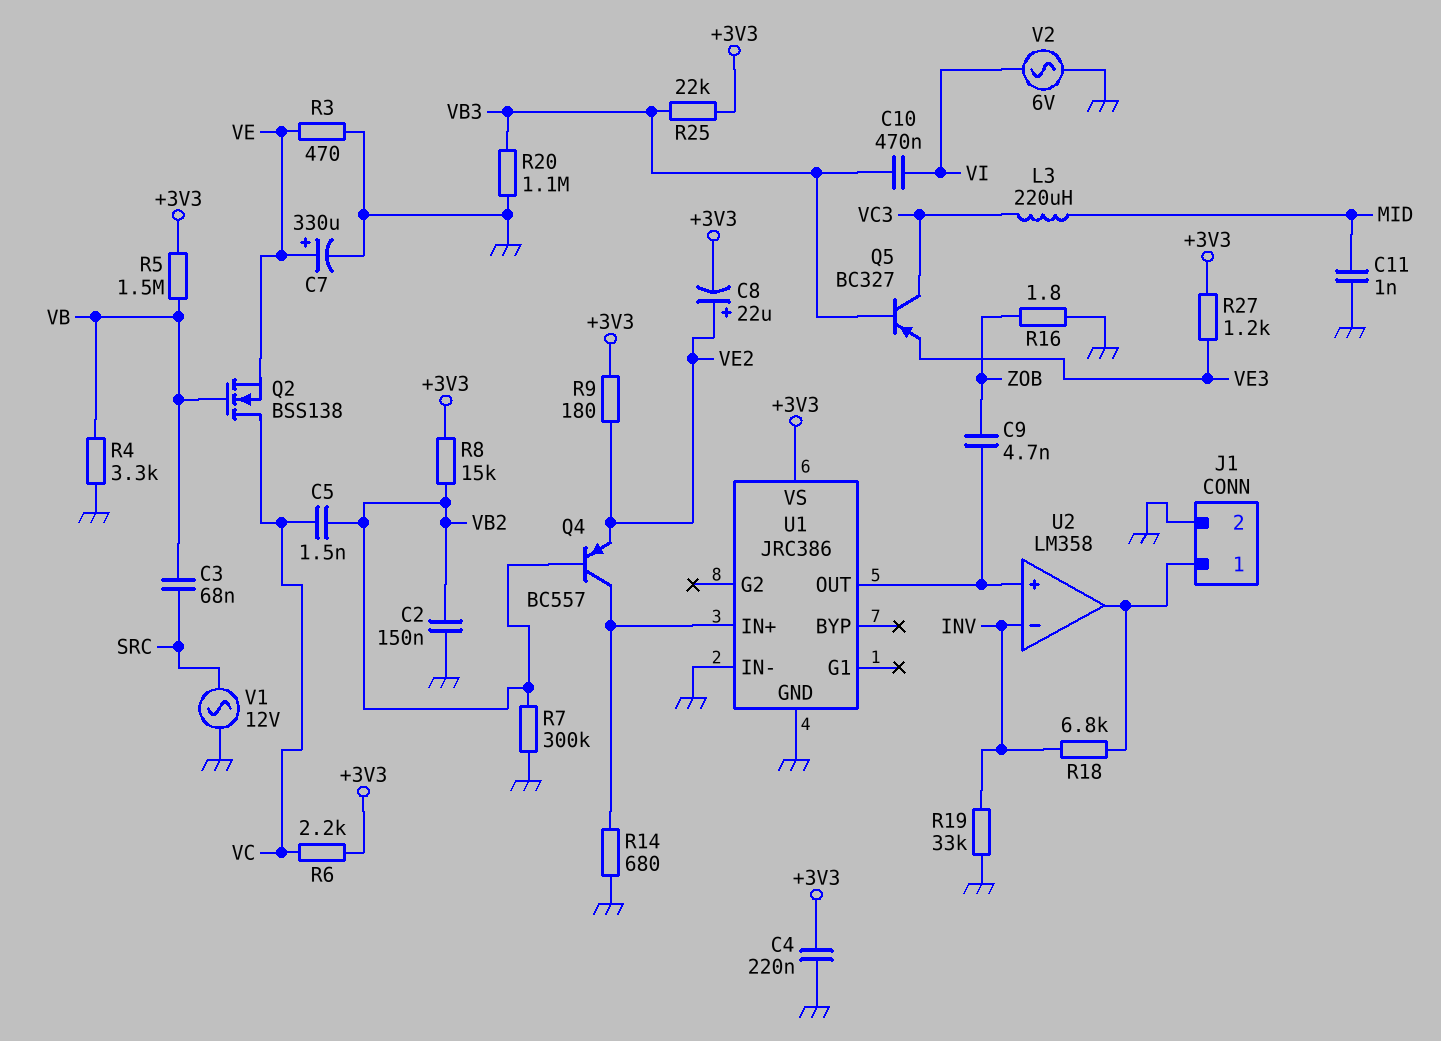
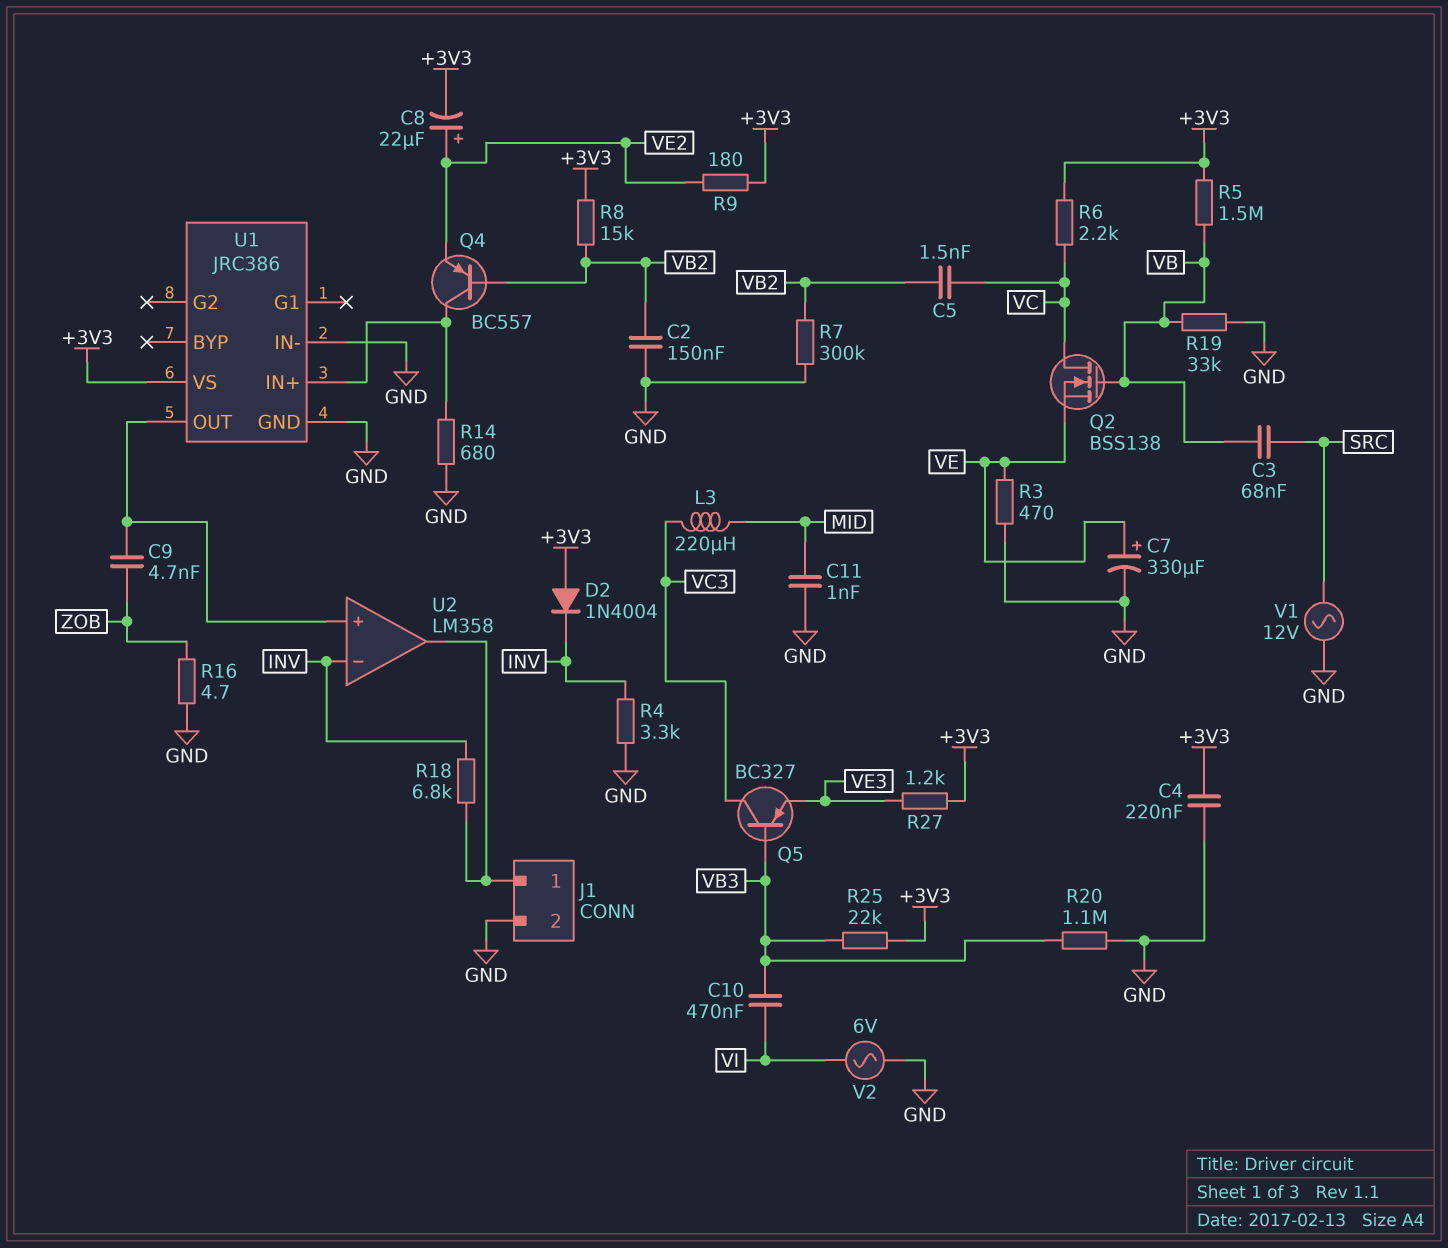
D2: none -> diode 1N4004 (A +3V3, K INV)
R4: 3.3k (GND, VB) -> 3.3k (GND, INV)
R16: 1.8 (GND, ZOB) -> 4.7 (GND, ZOB)
R19: 33k (GND, INV) -> 33k (GND, VB)

